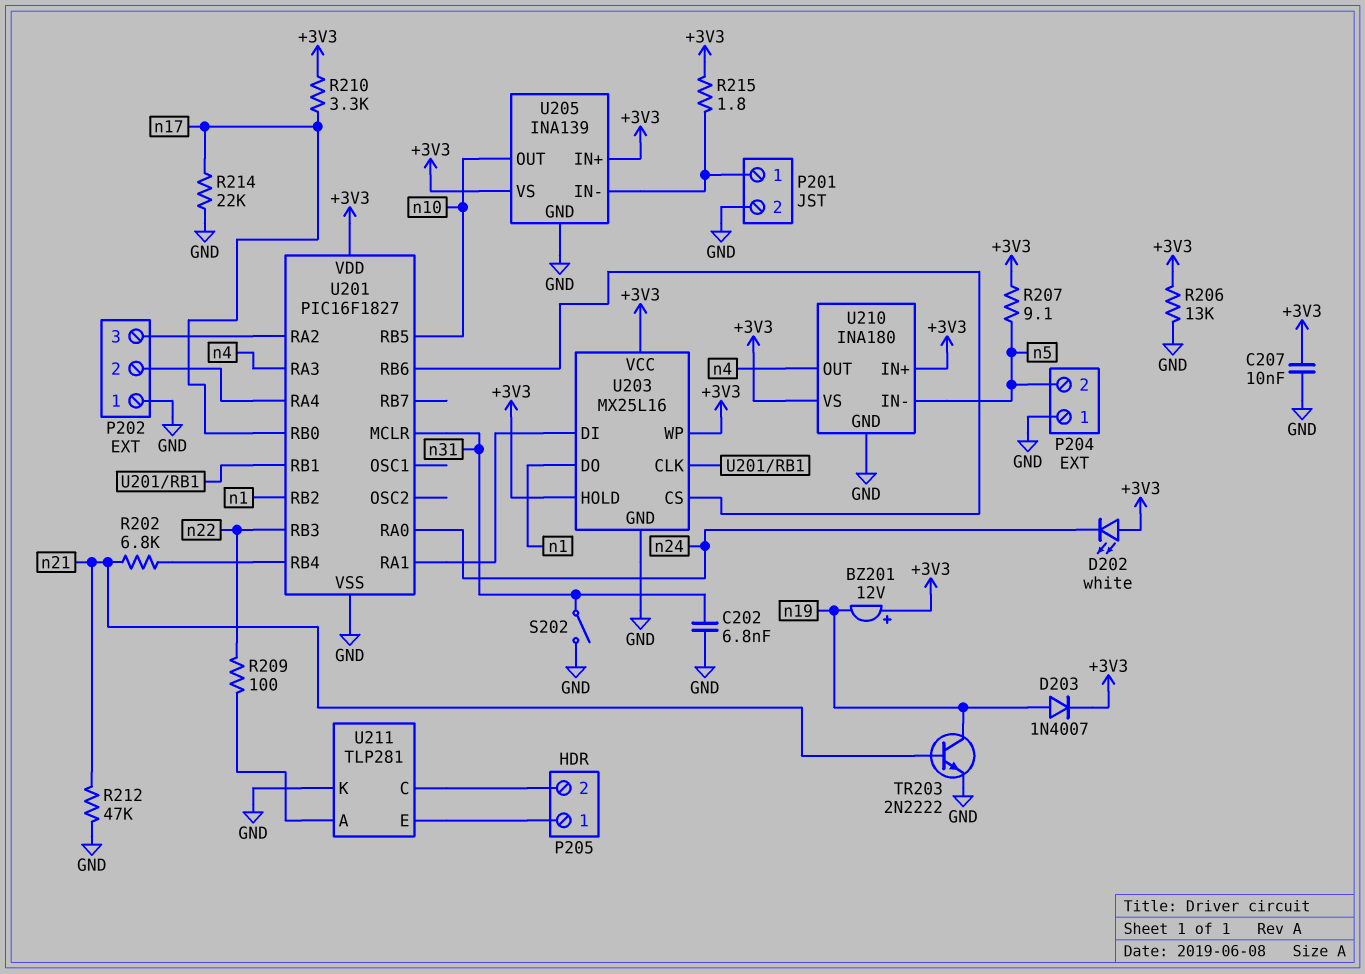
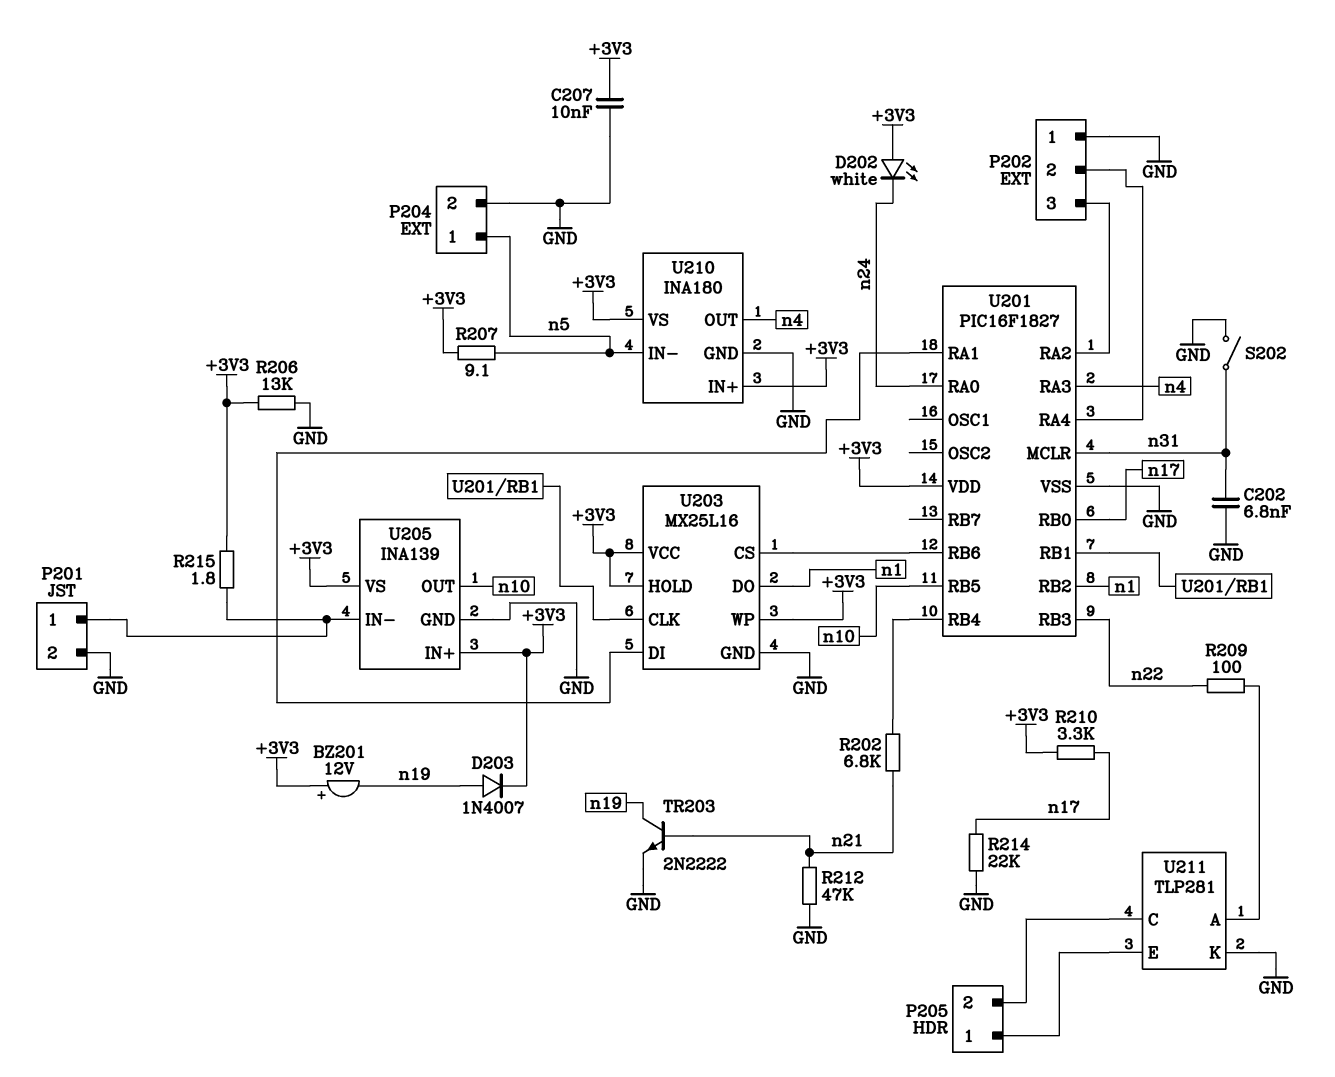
P204 pin 1: GND -> n5
P204 pin 2: n5 -> GND

